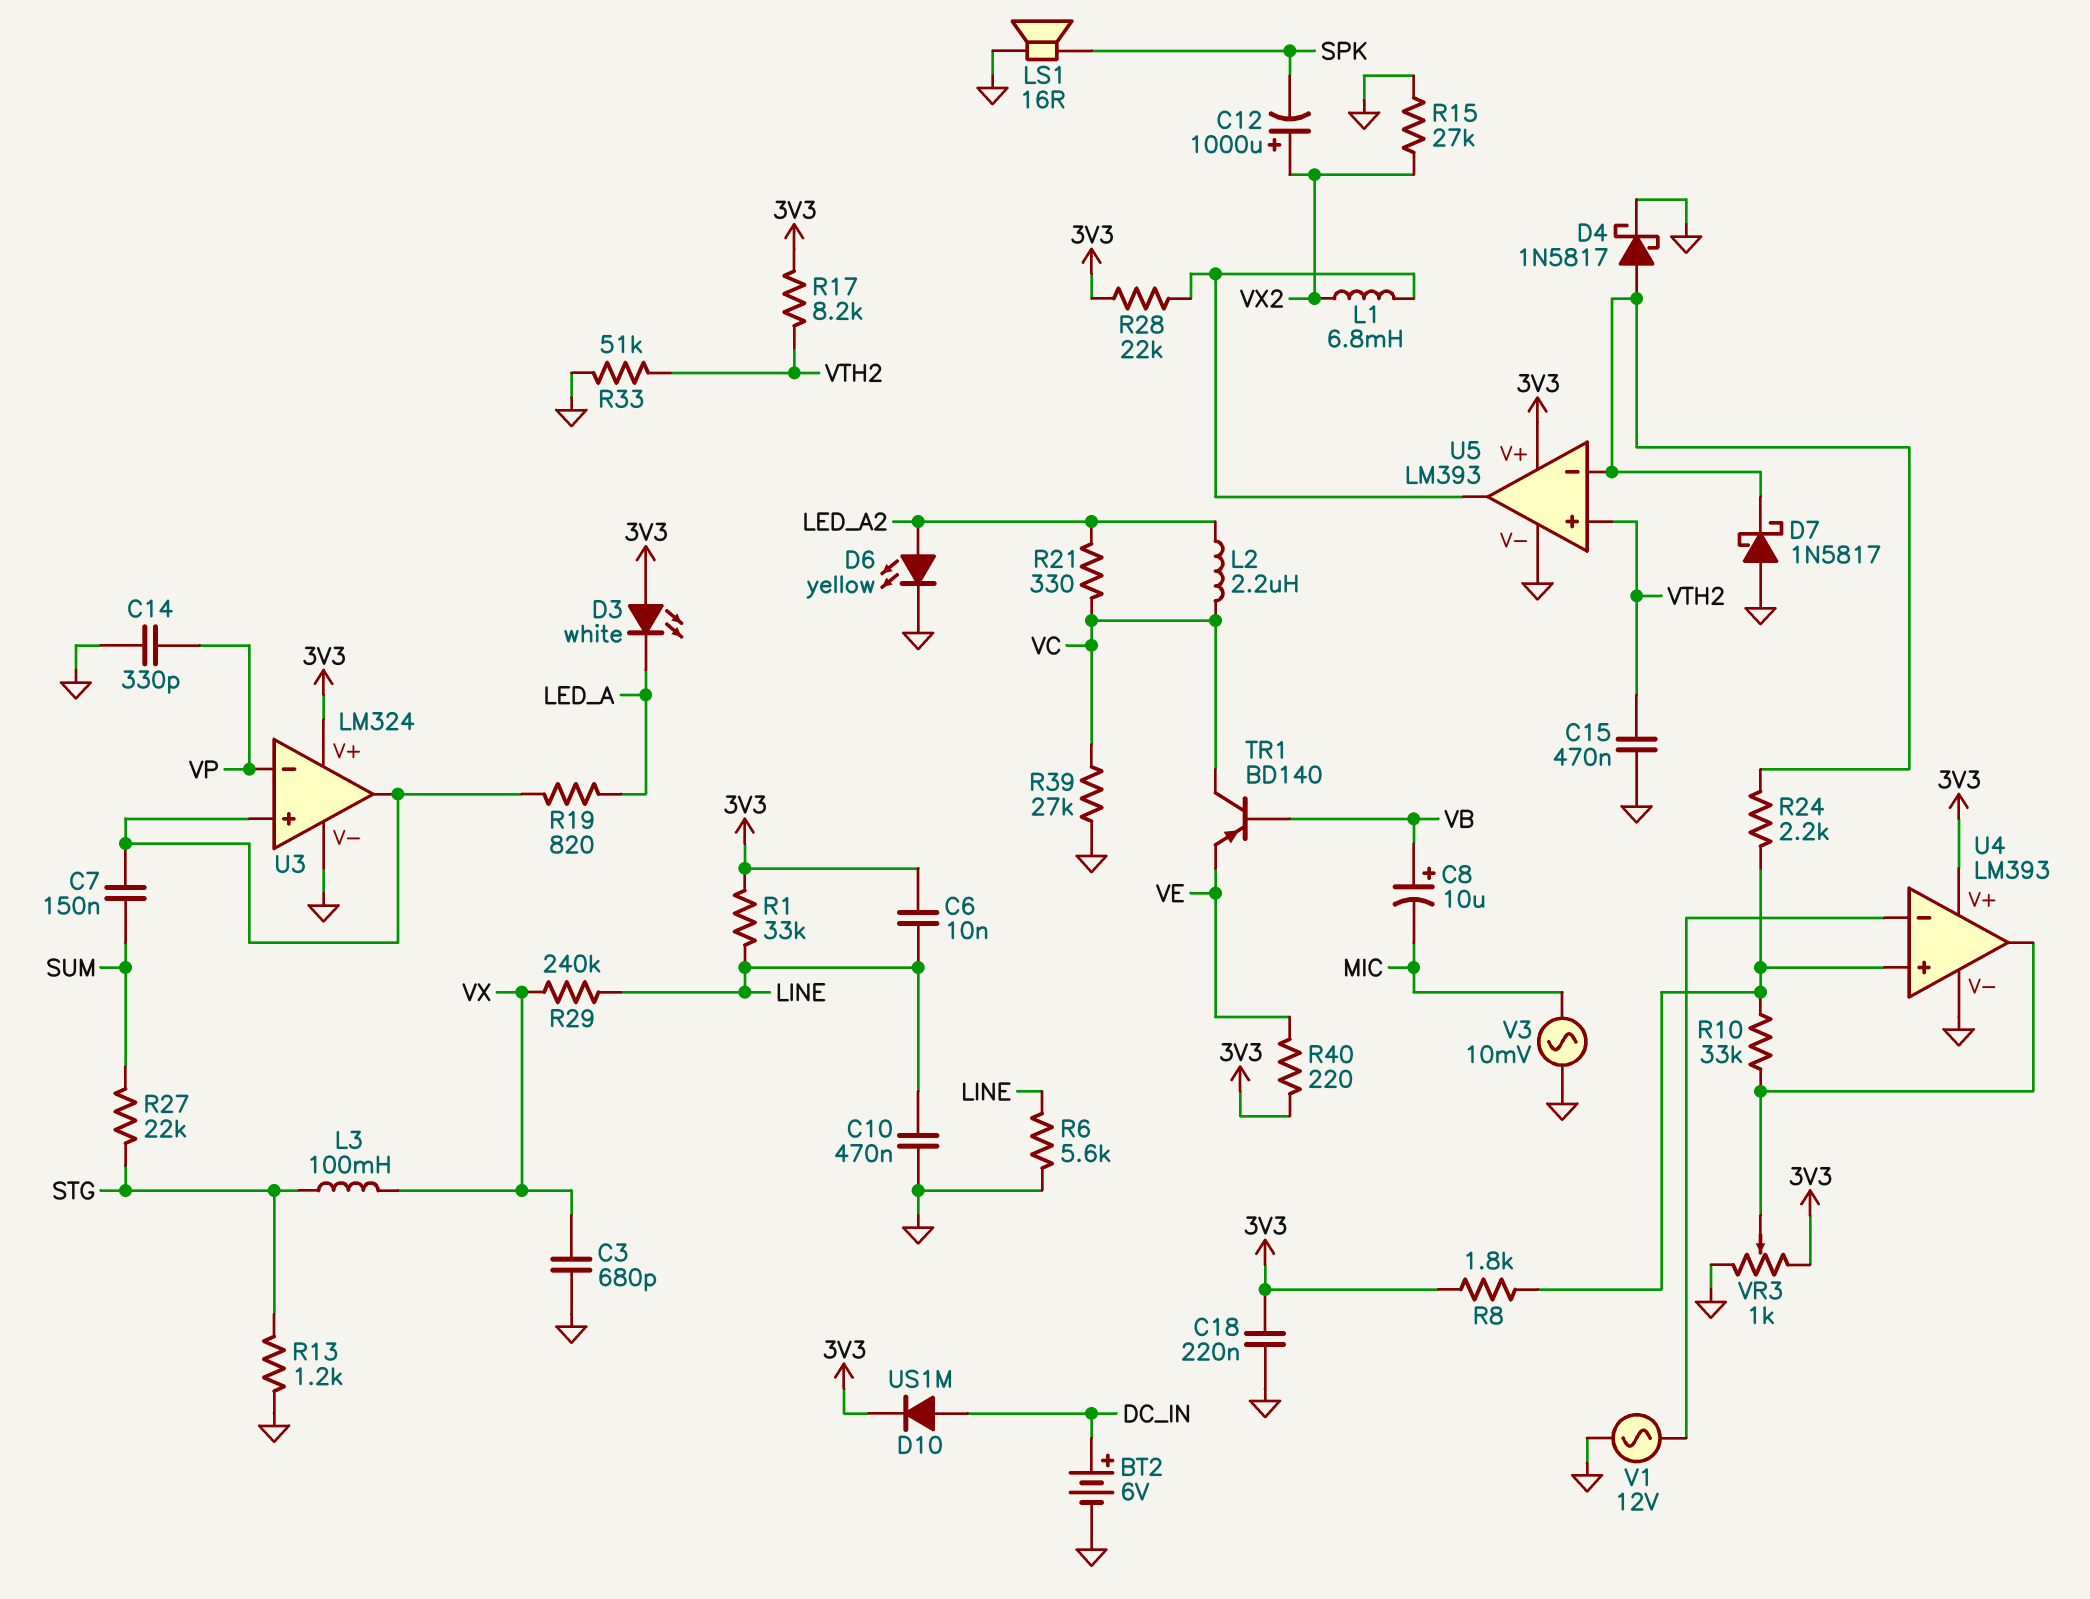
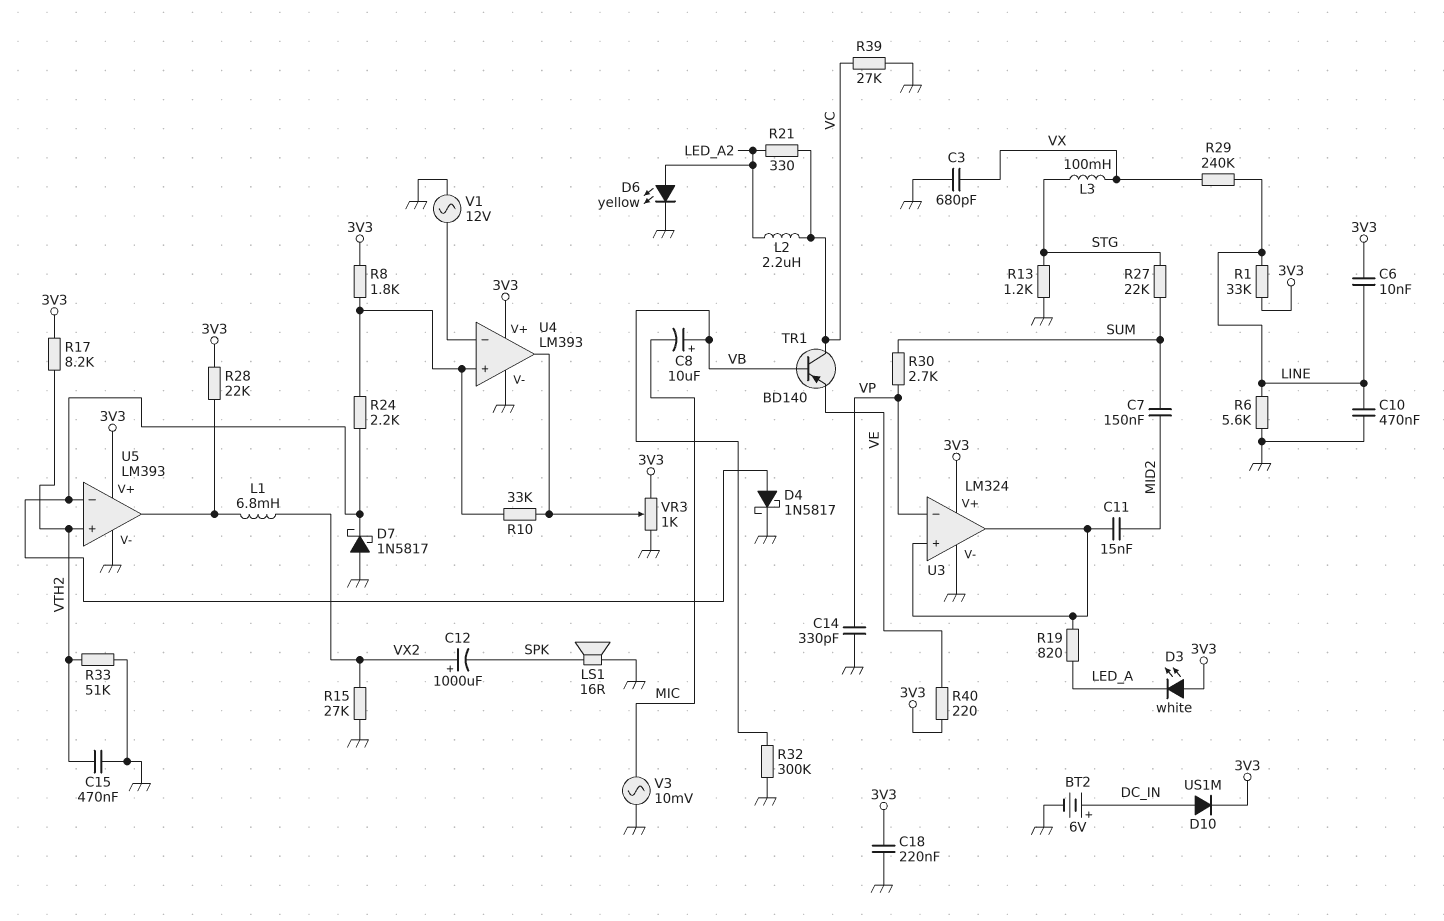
C7: 150nF (SUM, U3/in+) -> 150nF (MID2, SUM)
C11: none -> 15nF (MID2, U3/in+)
R30: none -> 2.7k (SUM, VP)
R32: none -> 300k (GND, VB)

